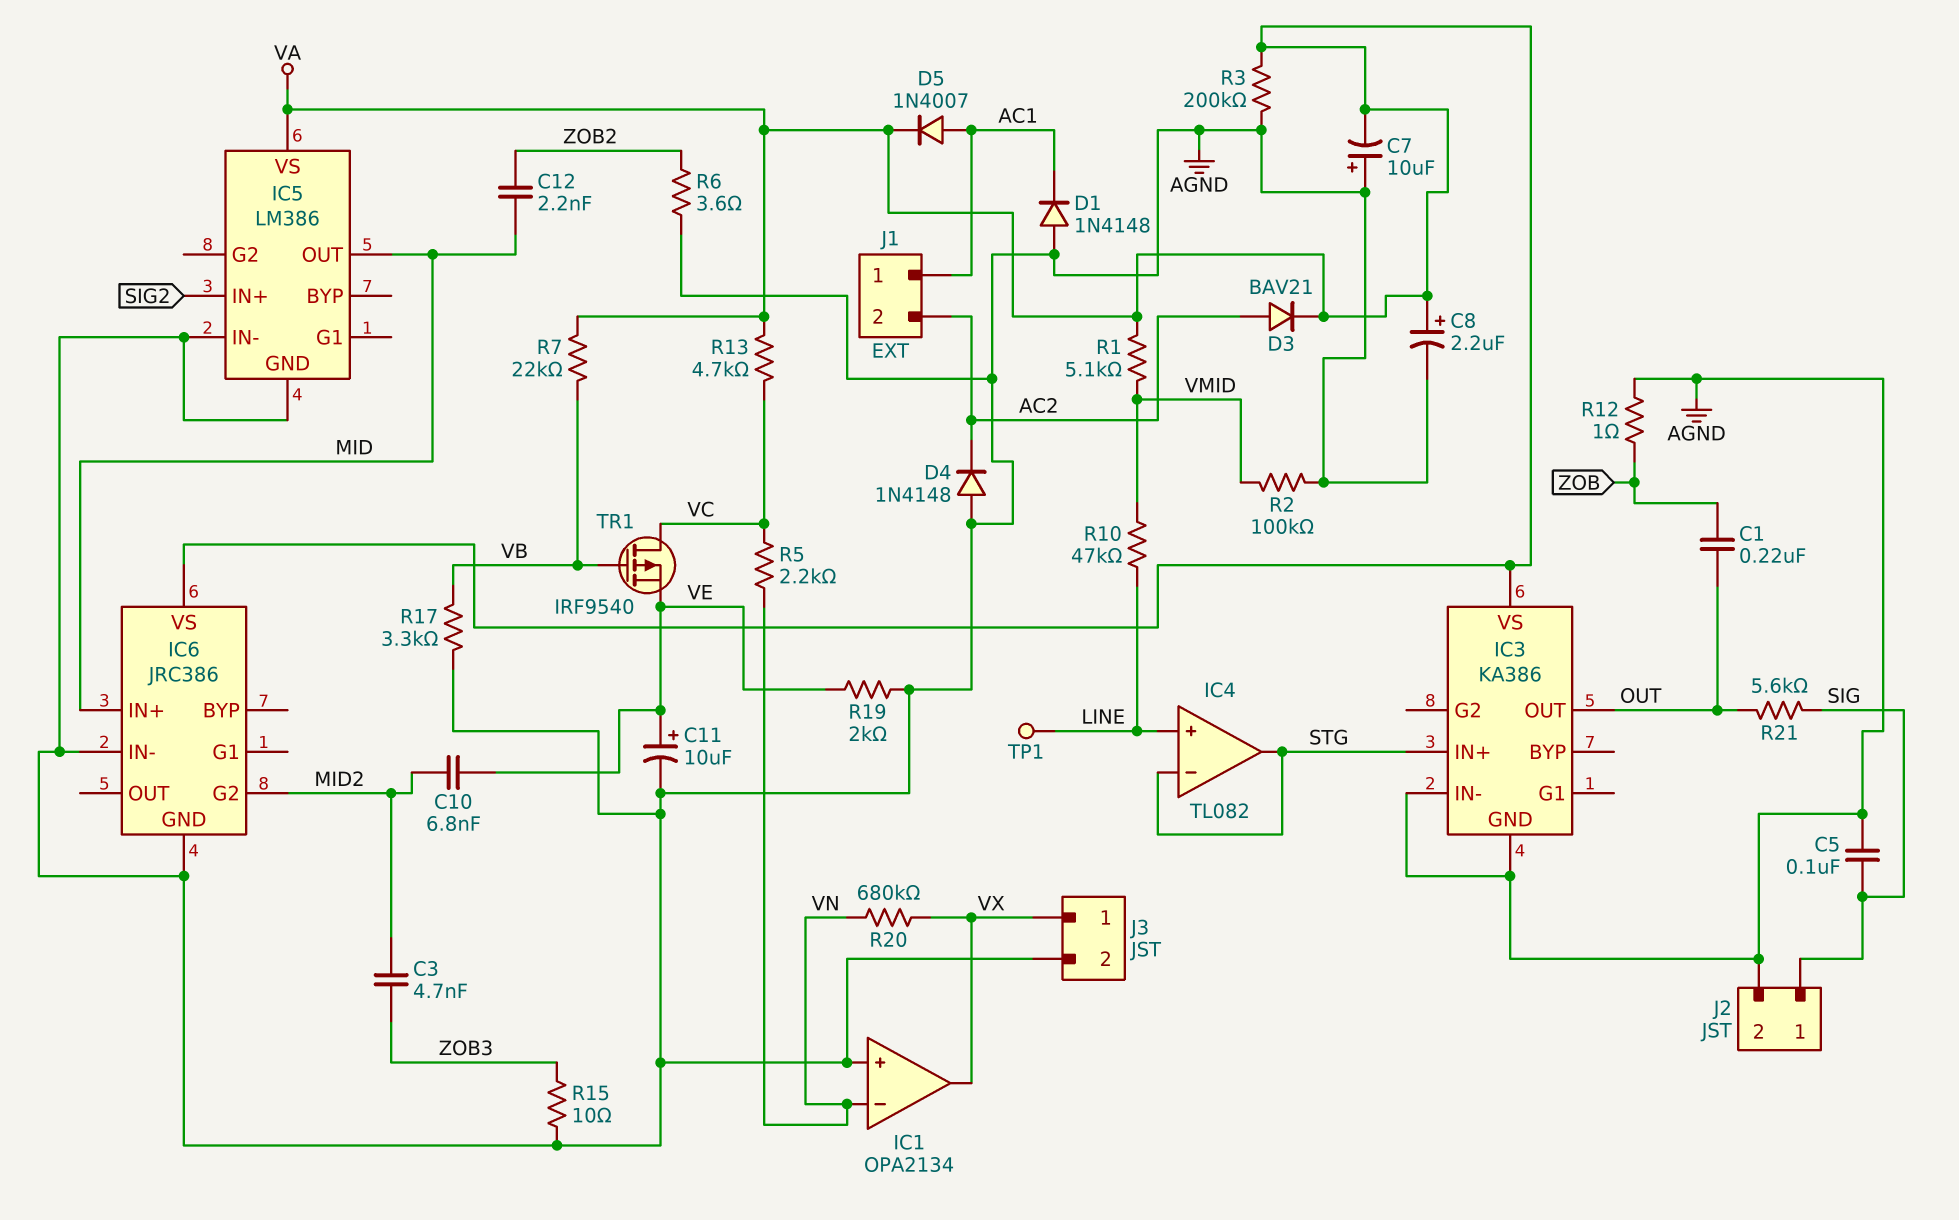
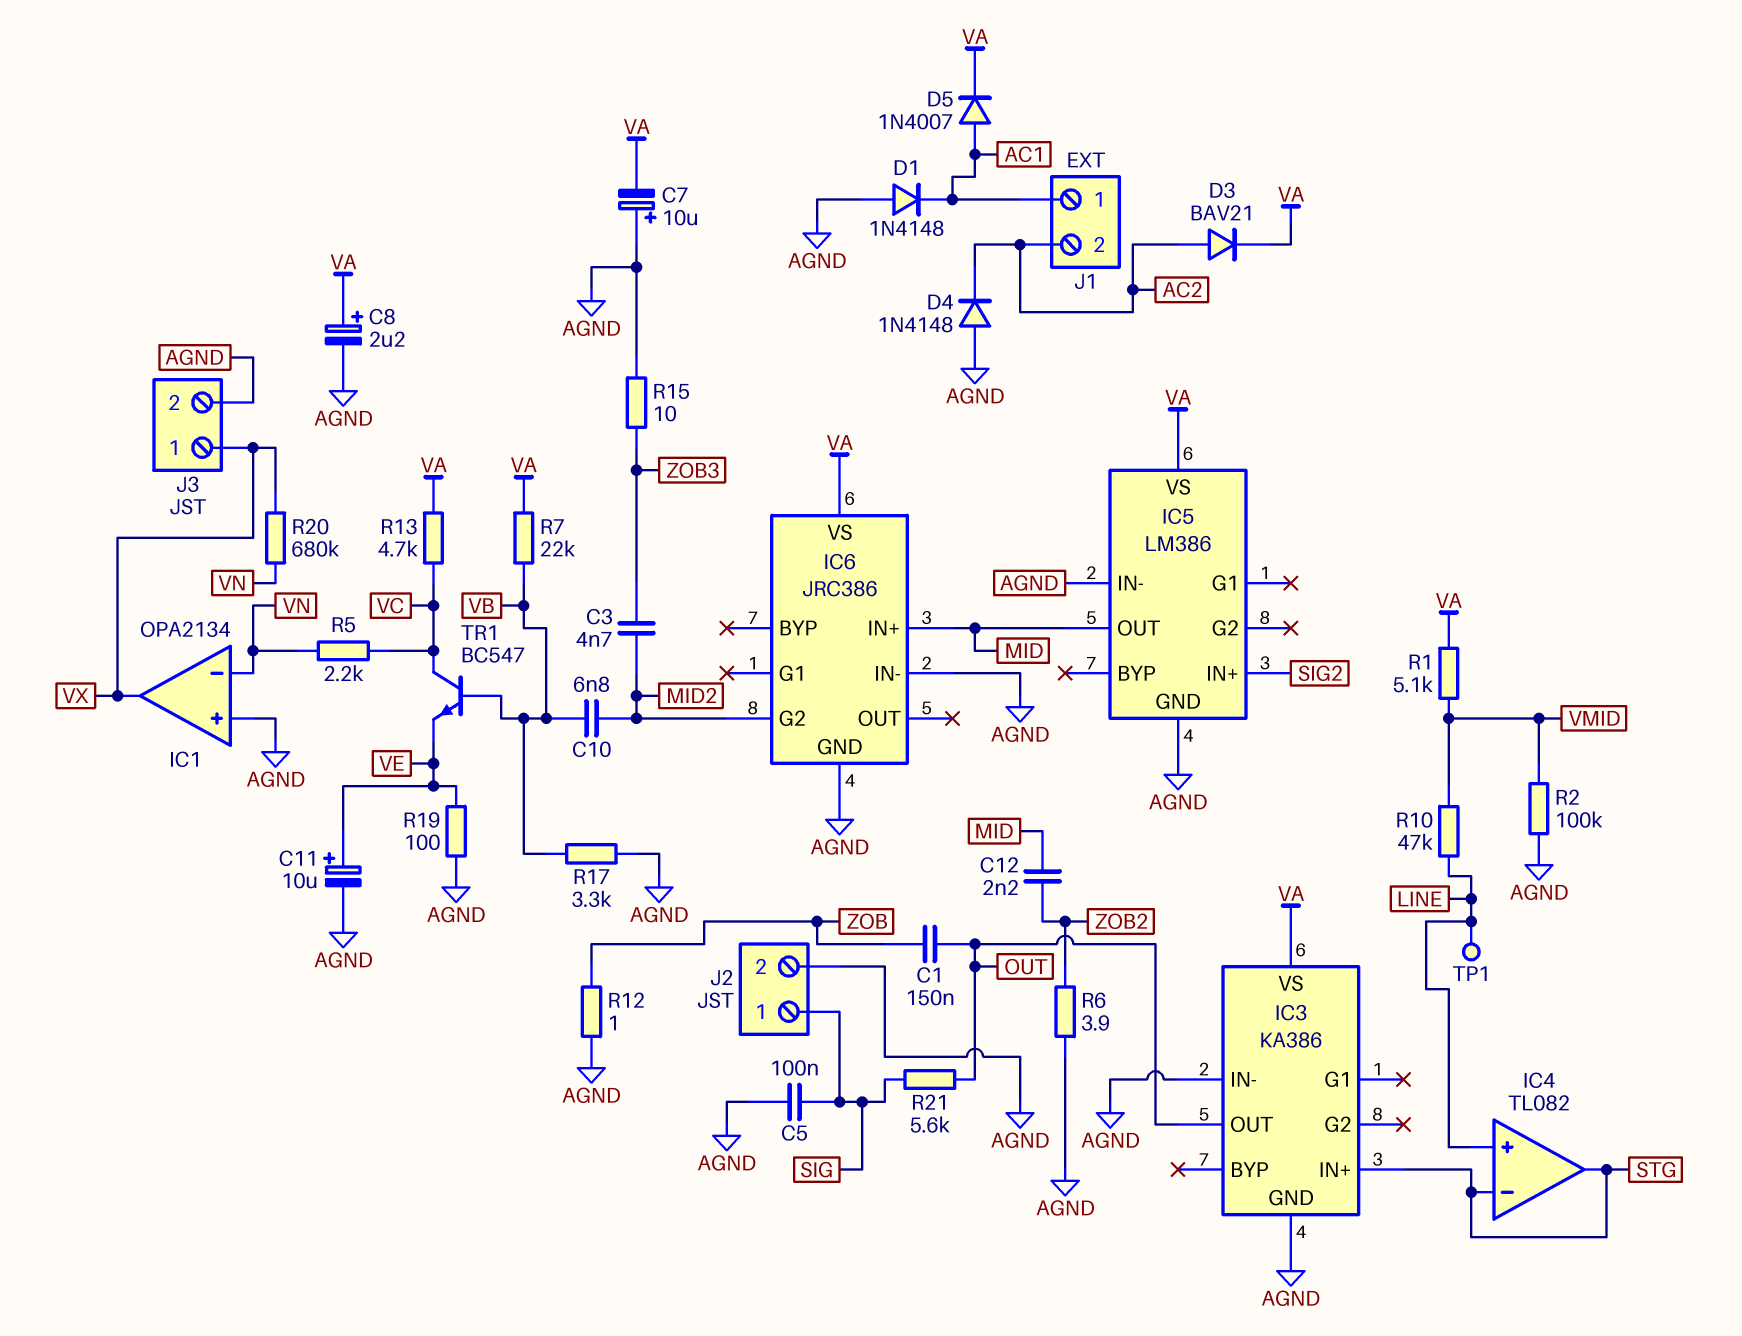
C1: 220nF (OUT, ZOB) -> 150nF (OUT, ZOB)
C10: 6.8nF (MID2, VE) -> 6.8nF (MID2, VB)
R3: 200k (AGND, VA) -> none
R6: 3.6 (AGND, ZOB2) -> 3.9 (AGND, ZOB2)
R19: 2k (AGND, VE) -> 100 (AGND, VE)
TR1: PMOS IRF9540 (G VB, D VC, S VE) -> NPN BC547 (B VB, C VC, E VE)

